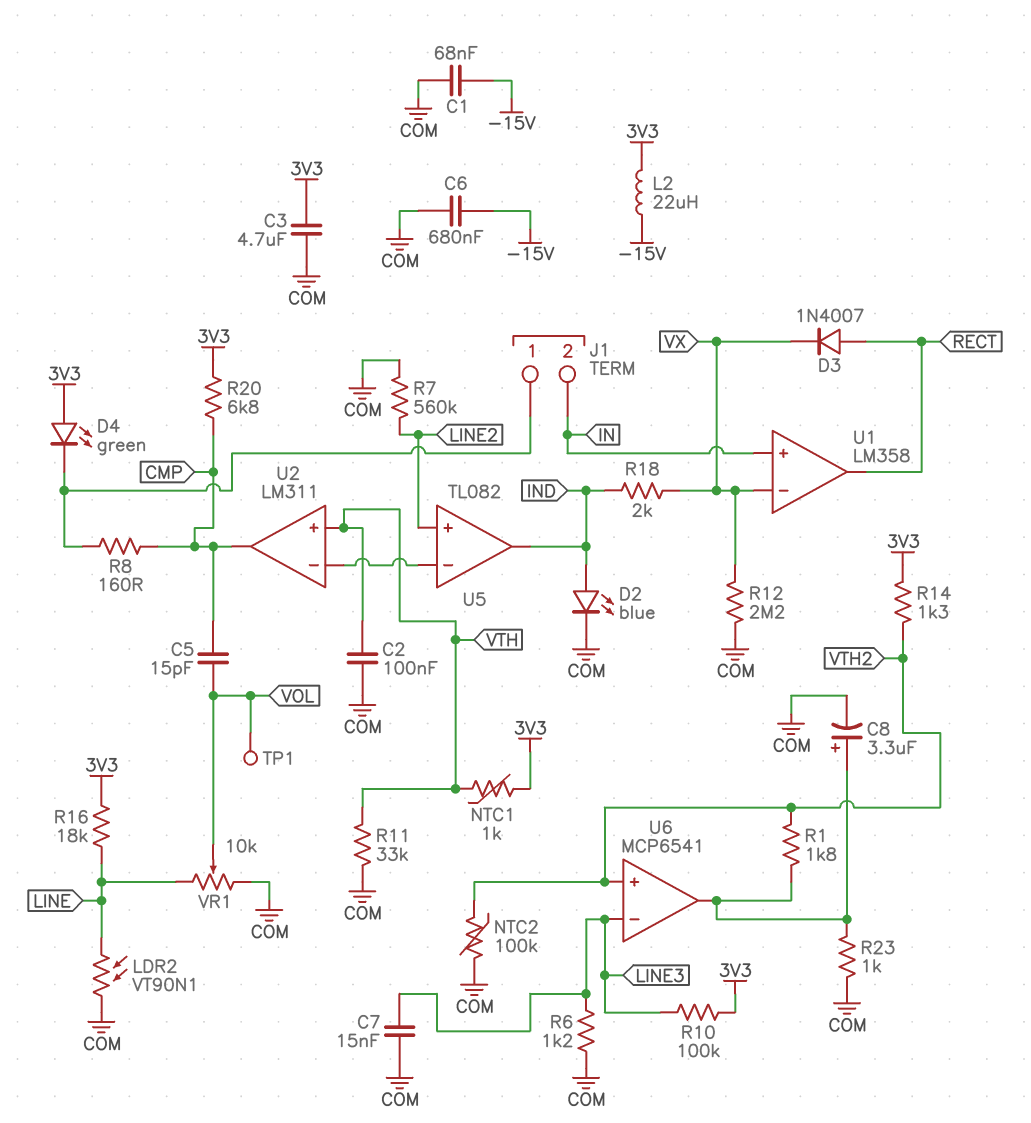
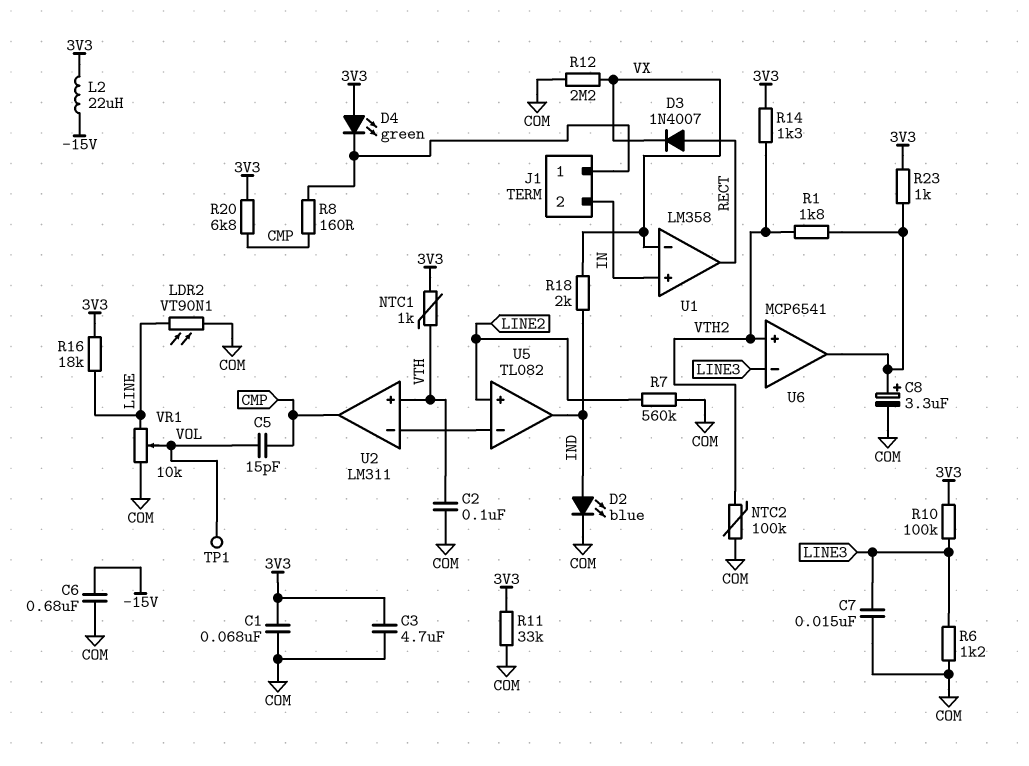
C1: 68nF (-15V, COM) -> 68nF (3V3, COM)
R11: 33k (COM, VTH) -> 33k (3V3, COM)
R23: 1k (COM, U6/out) -> 1k (3V3, U6/out)

